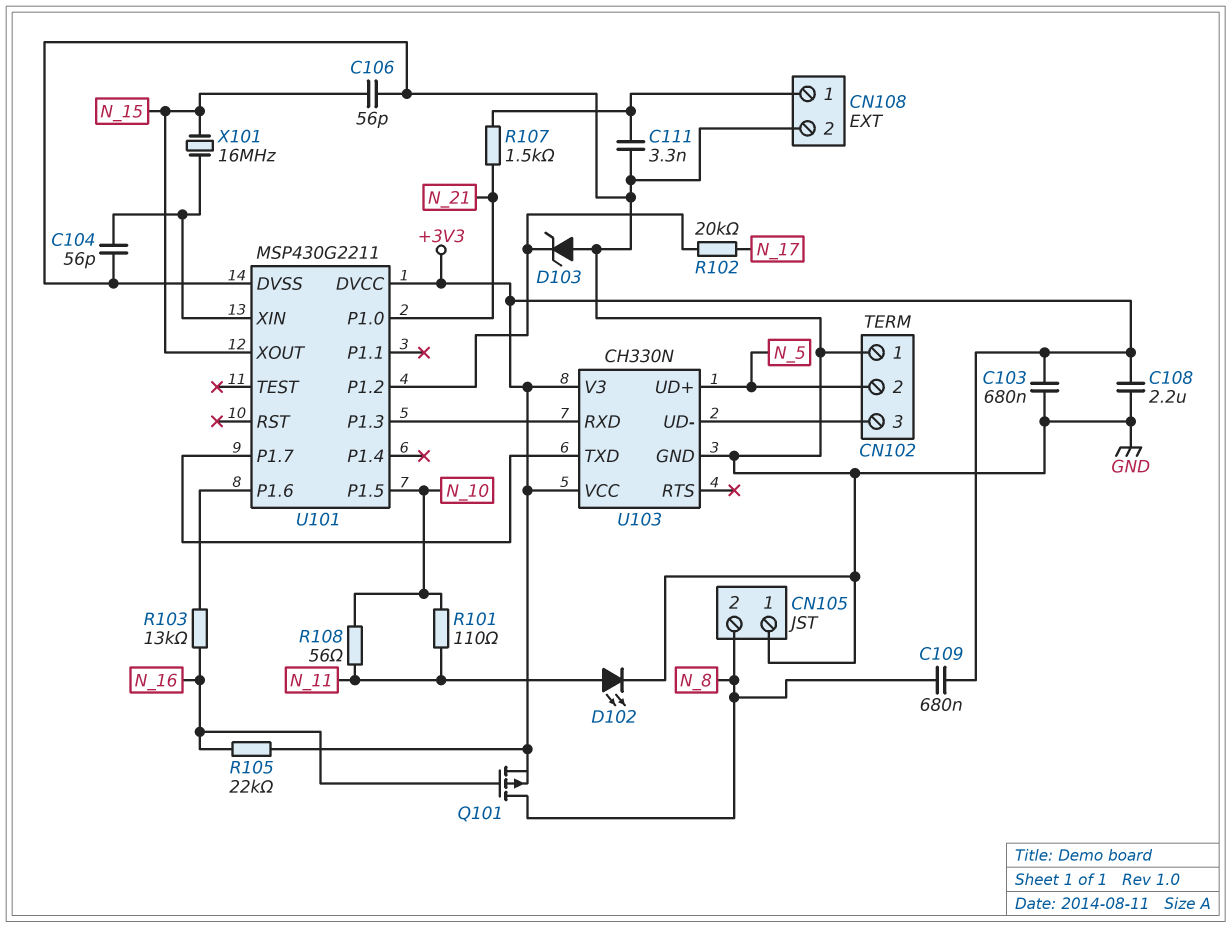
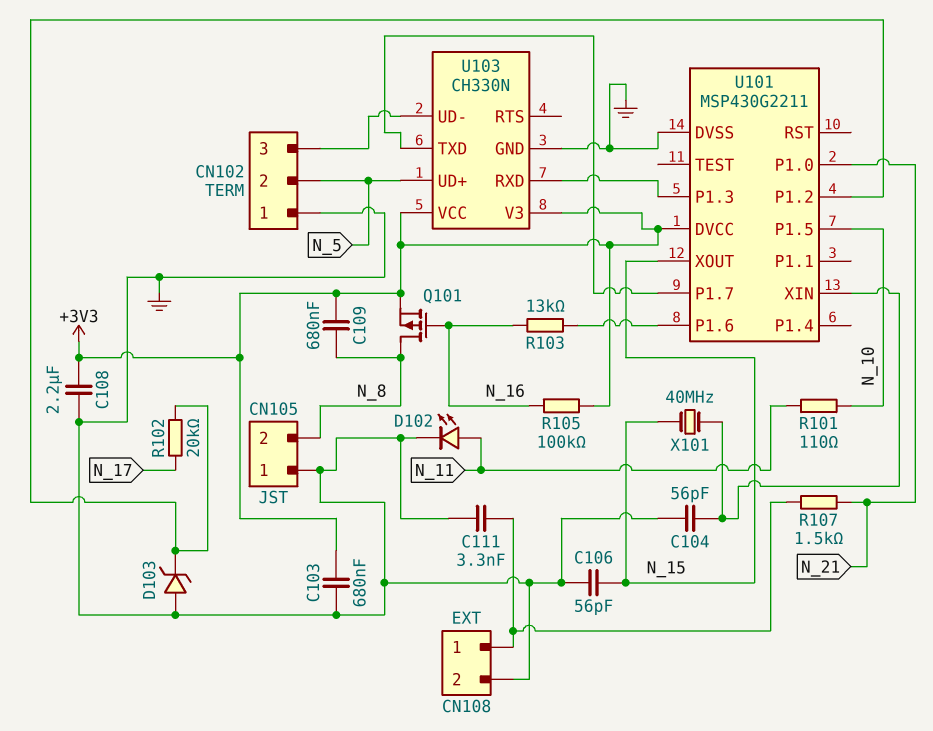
R105: 22k (+3V3, N_16) -> 100k (+3V3, N_16)
R108: 56 (N_10, N_11) -> none
X101: 16MHz (N_15, U101/XIN) -> 40MHz (N_15, U101/XIN)

